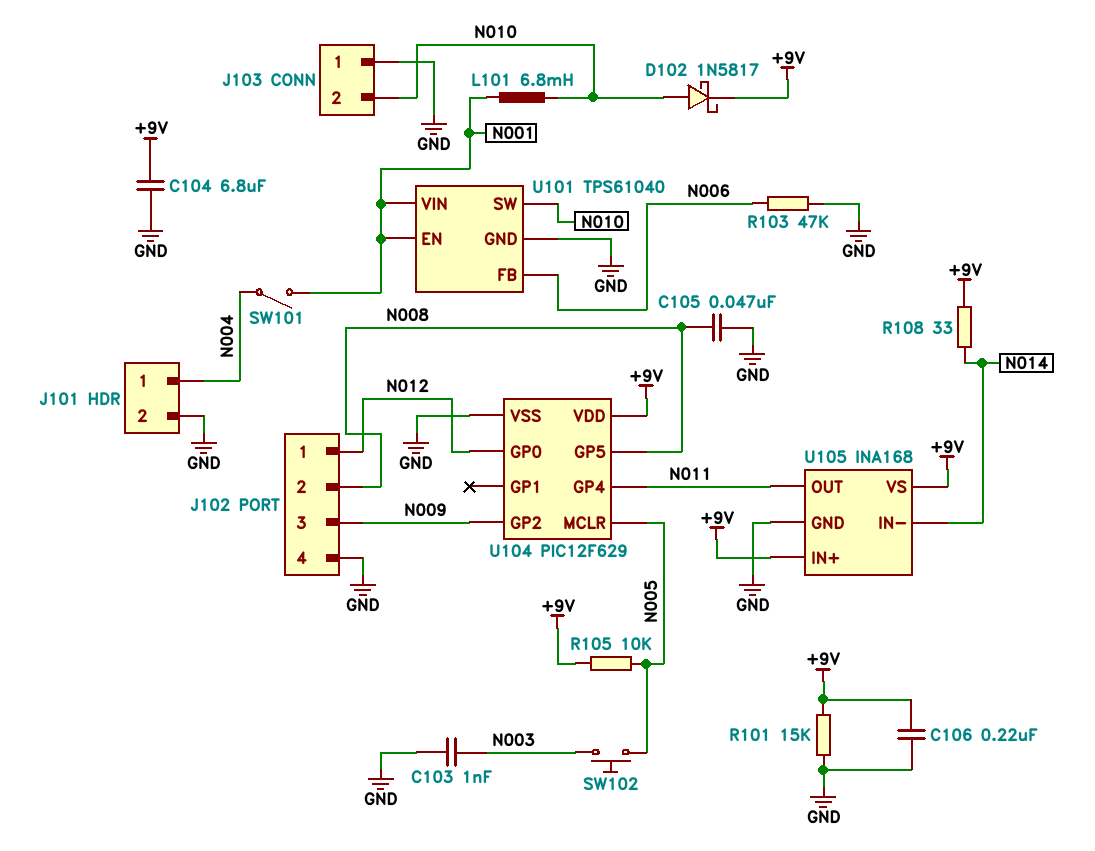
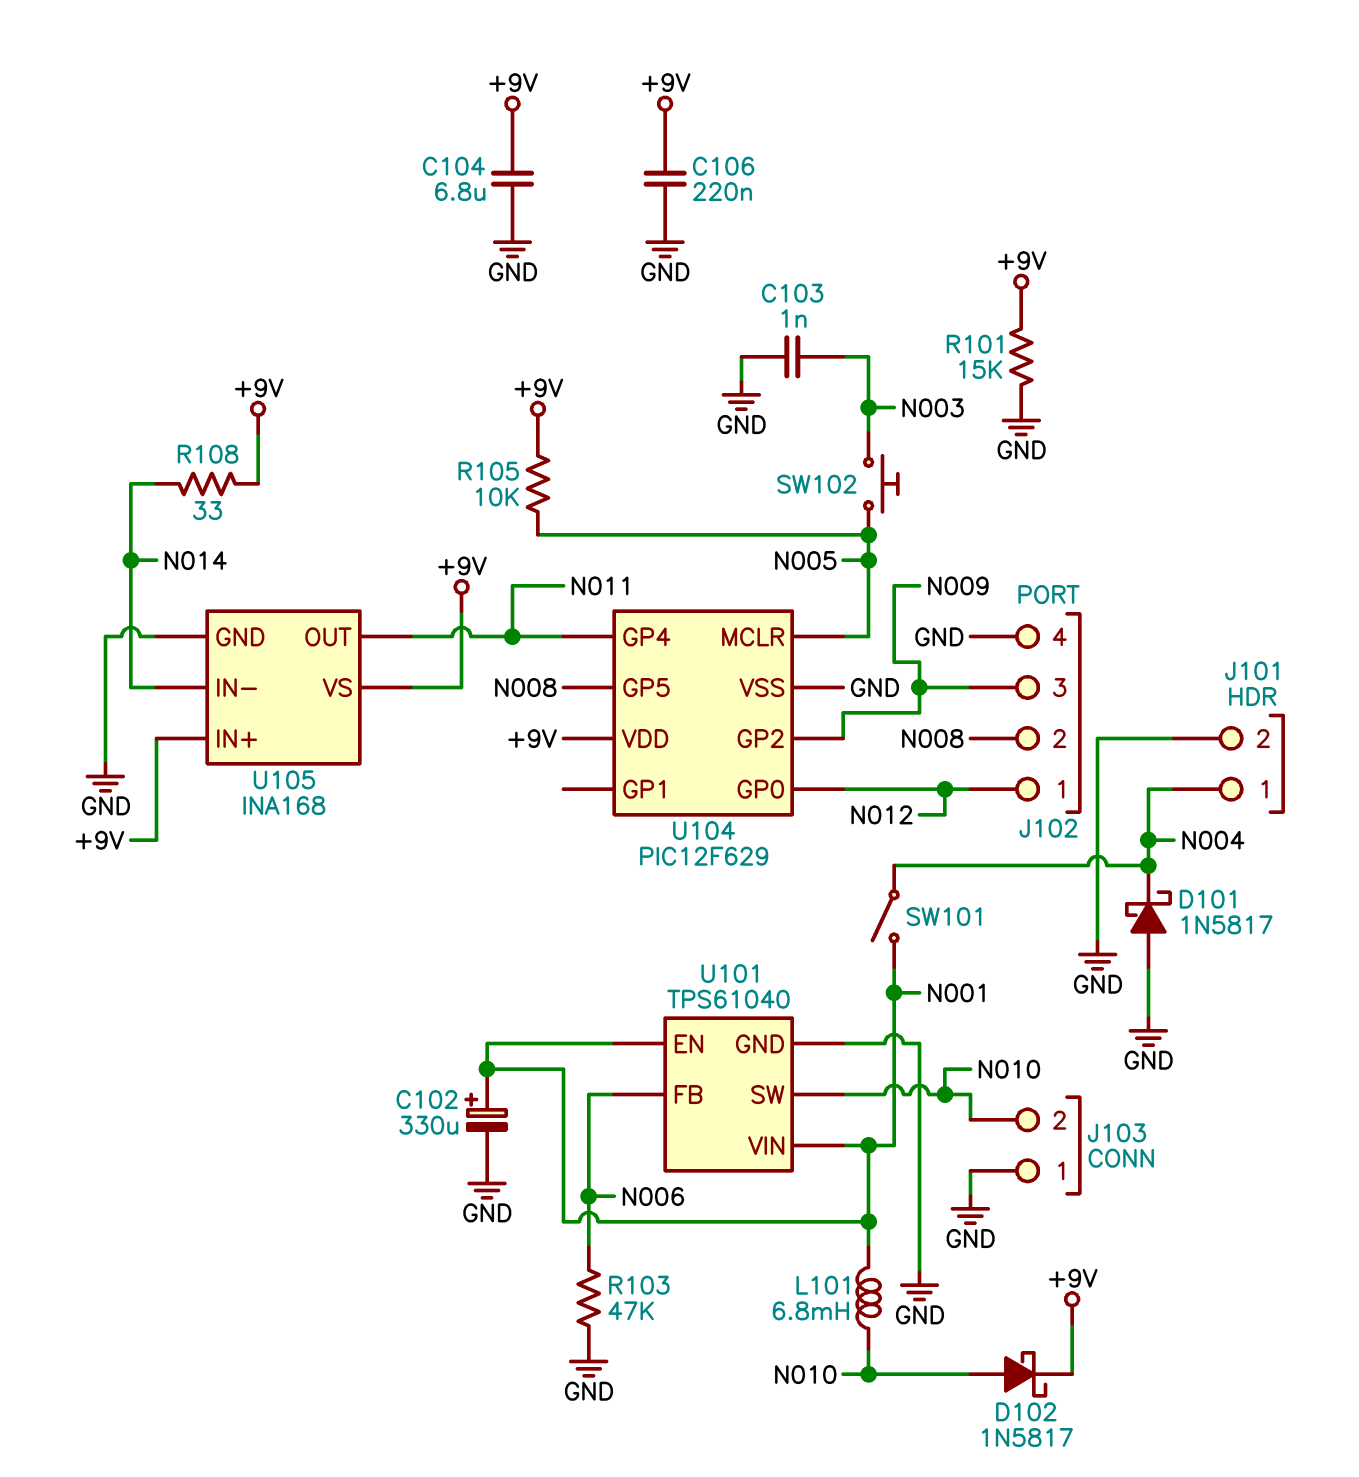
C102: none -> 330uF (plus N001, minus GND)
C105: 47nF (GND, N008) -> none
D101: none -> schottky 1N5817 (A GND, K N004)

